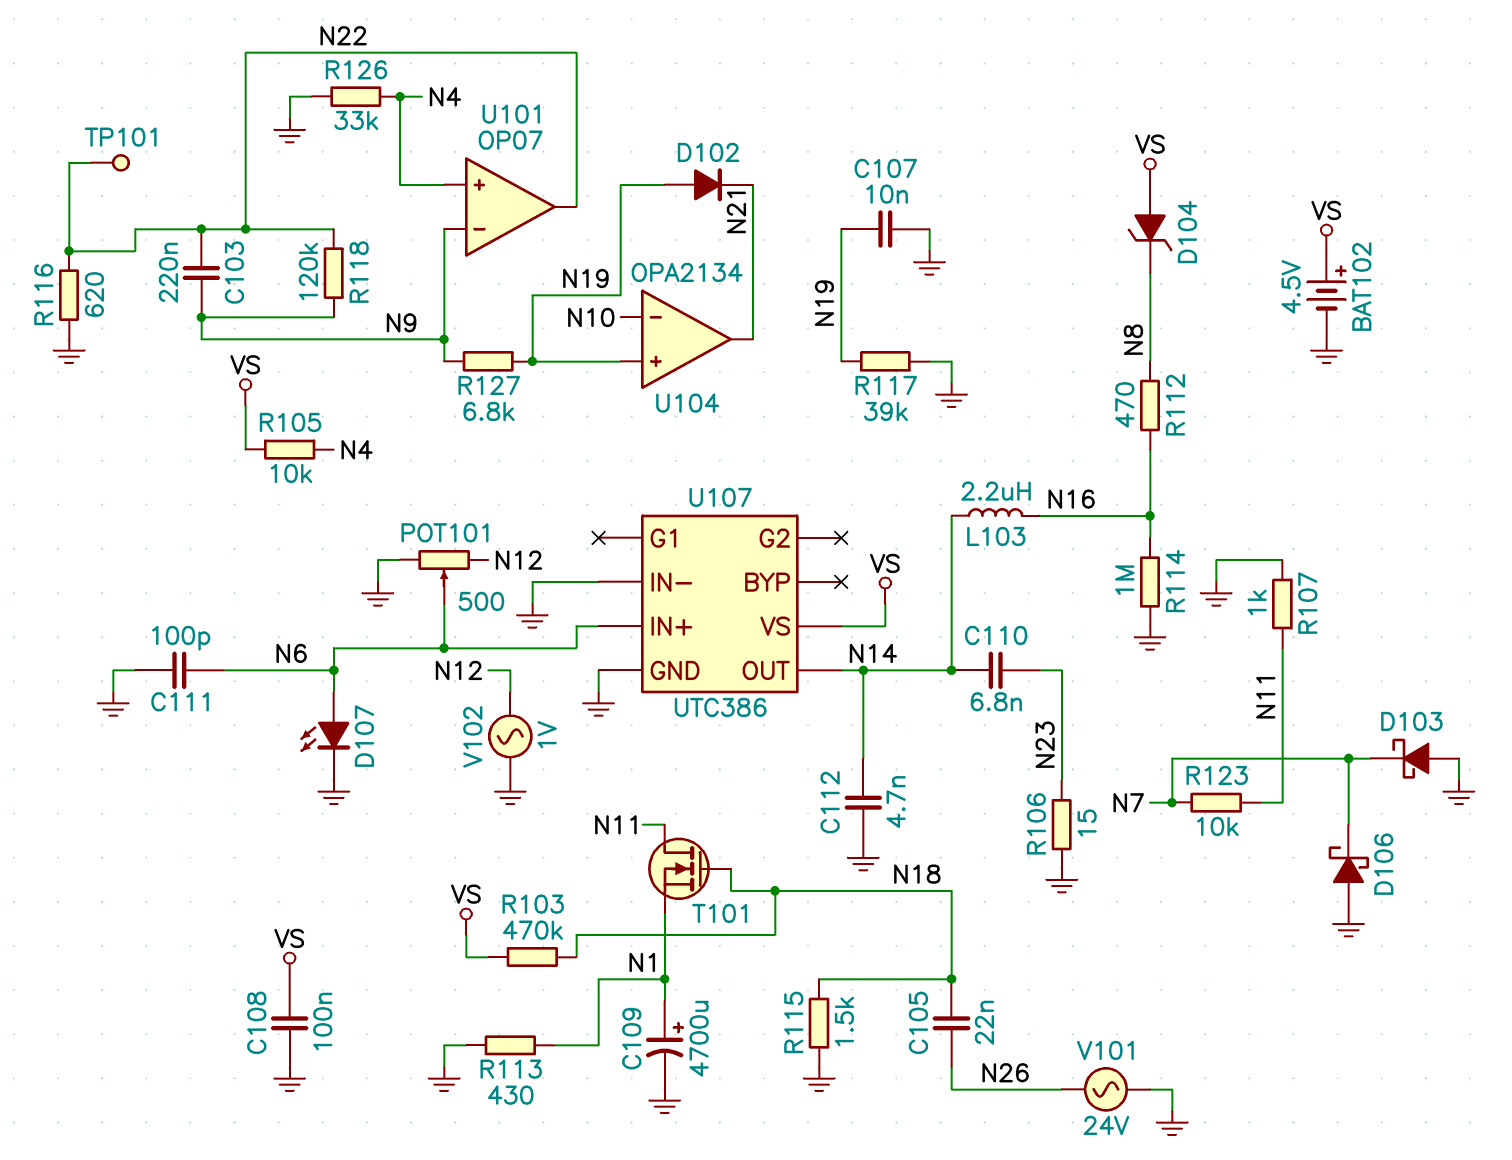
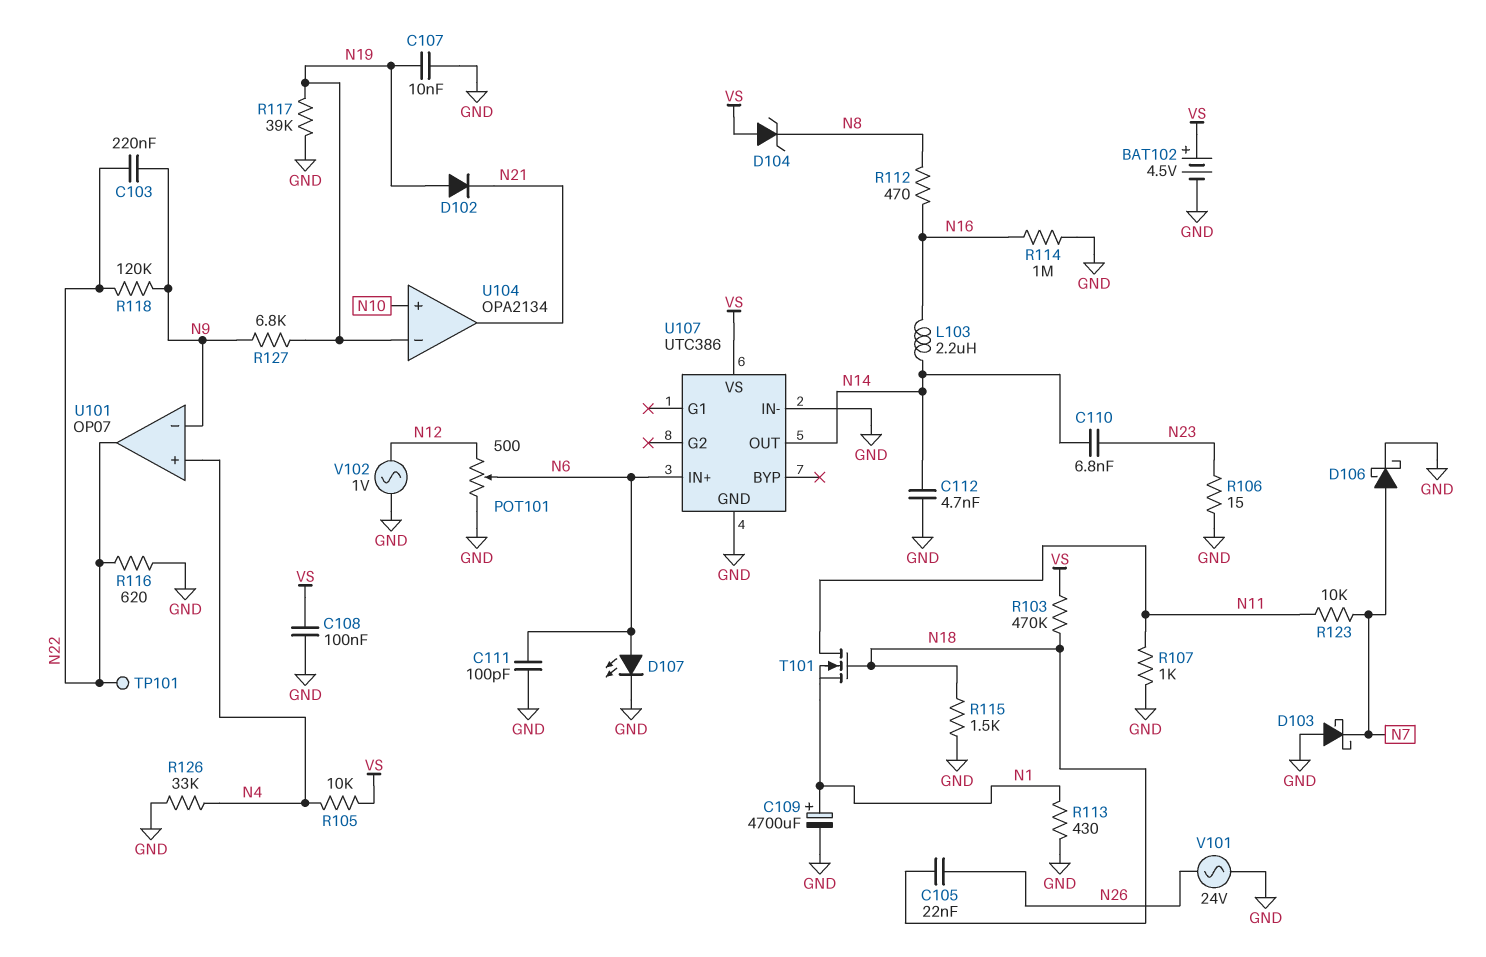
D106: schottky (A GND, K N7) -> schottky (A N7, K GND)
U104 pin in+: N19 -> N10
U104 pin in-: N10 -> N19

